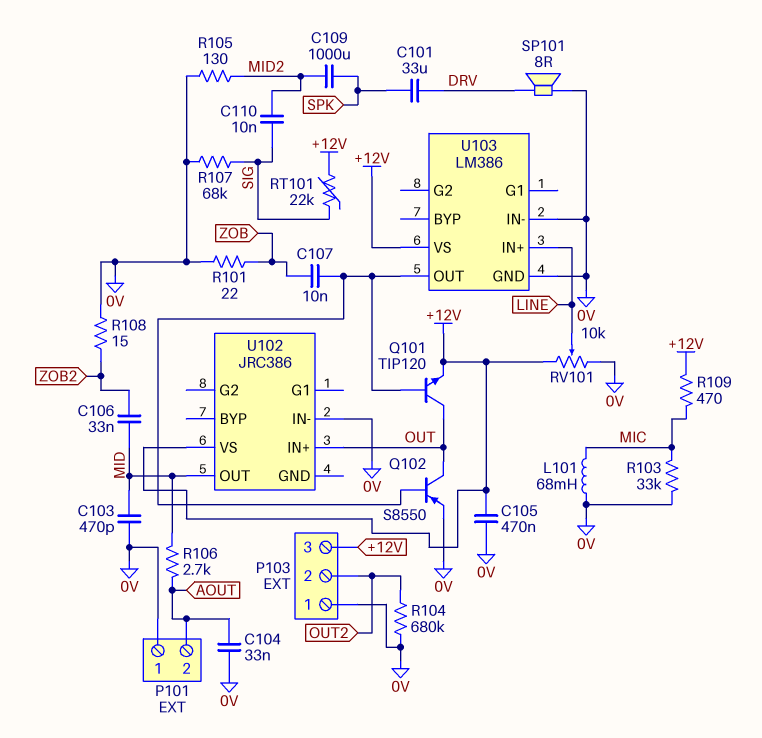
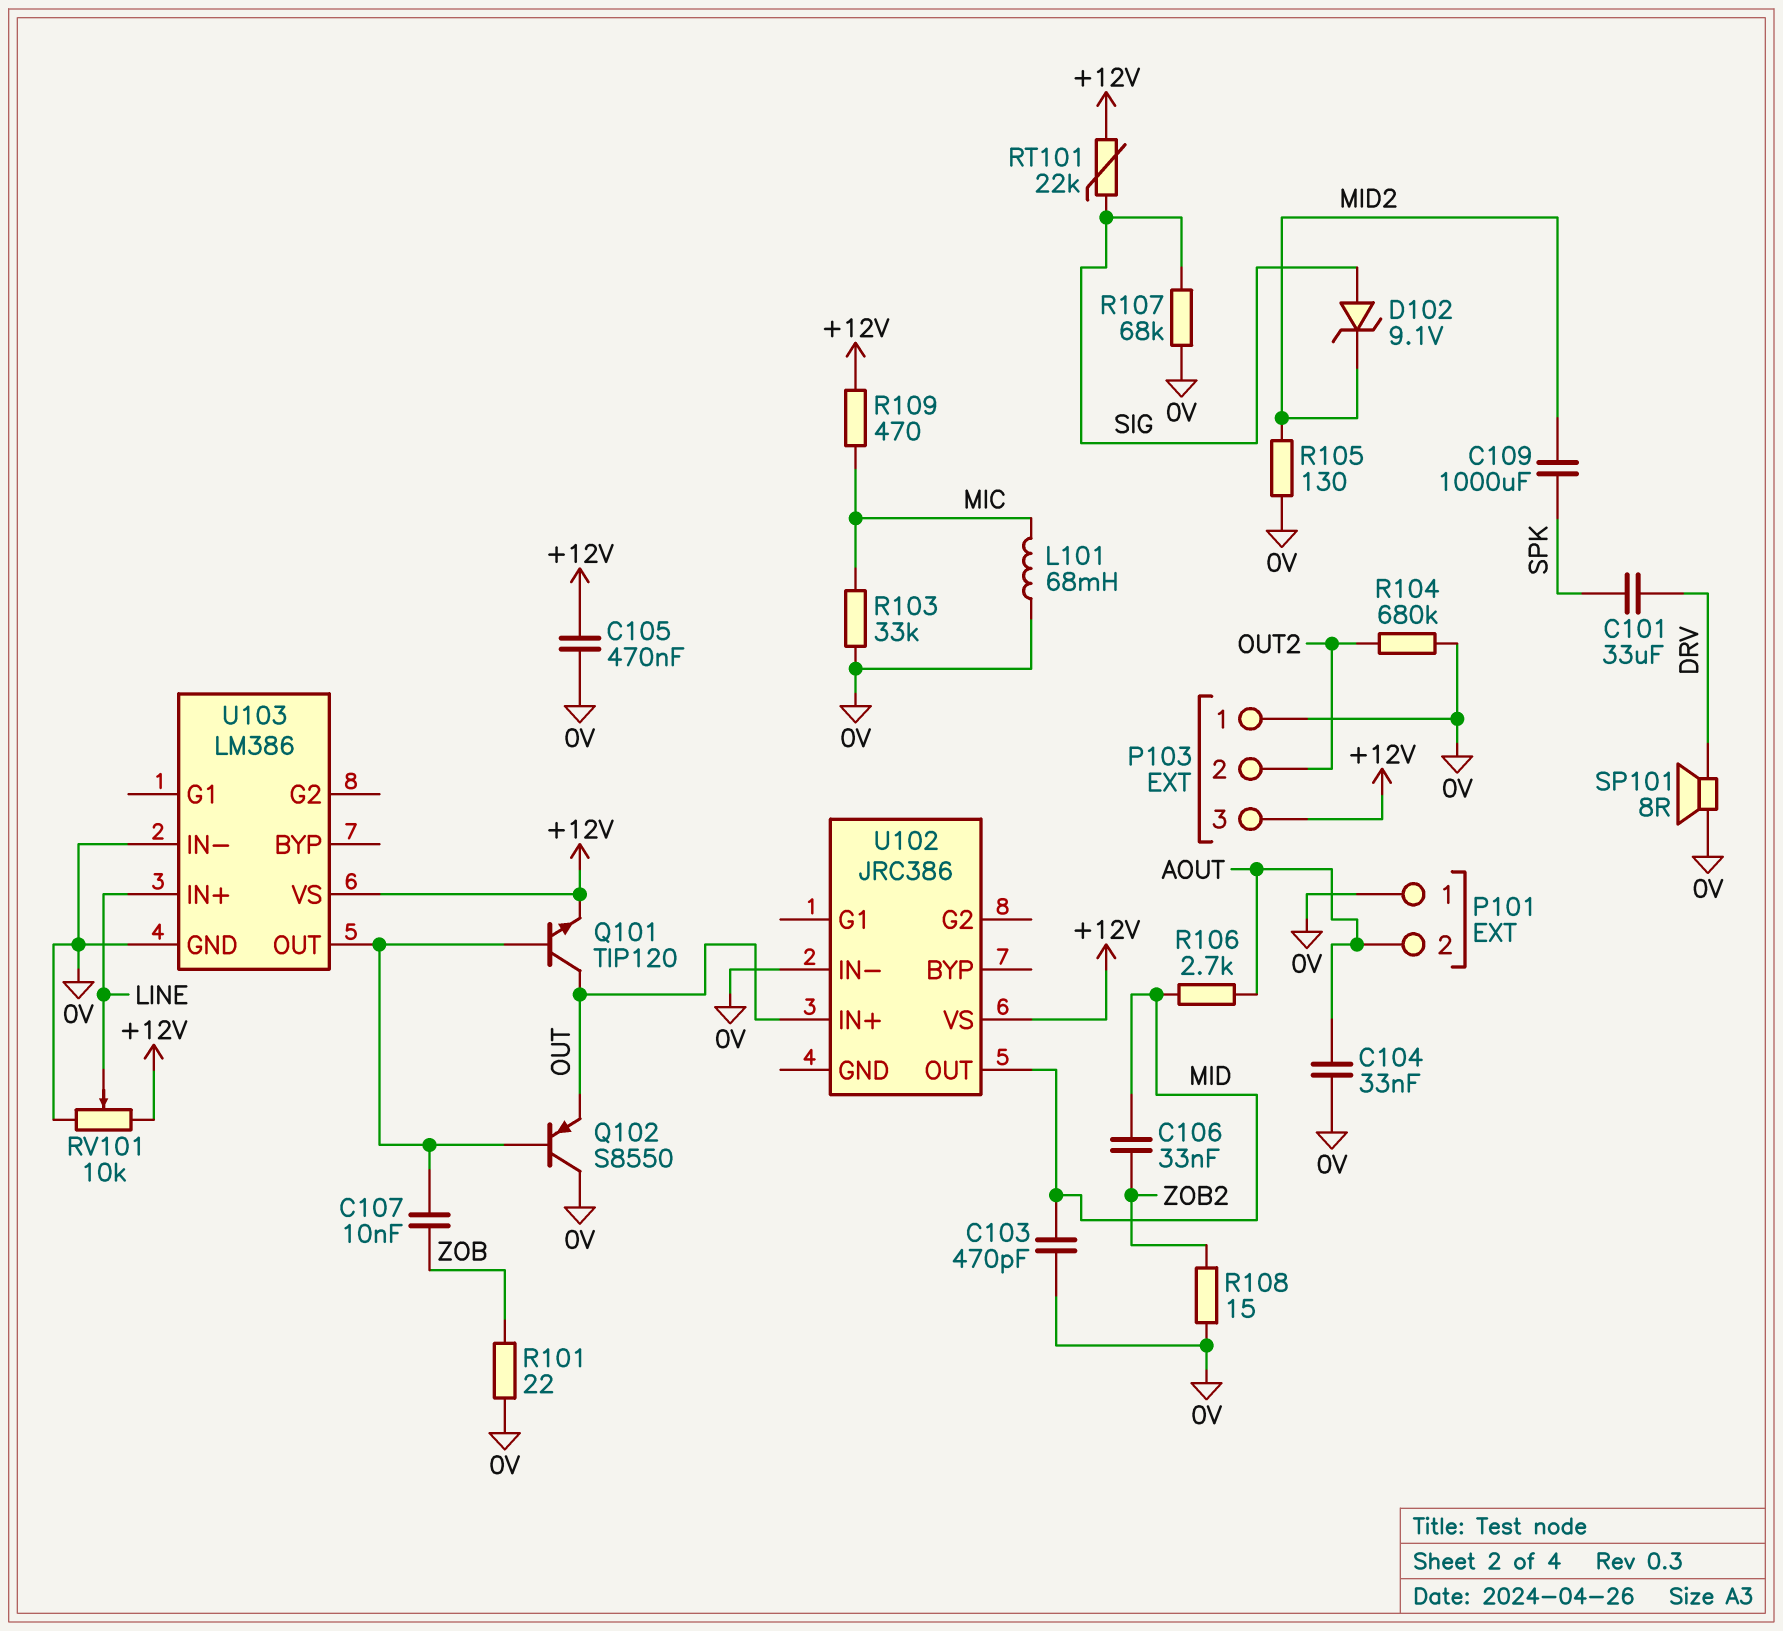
C110: 10nF (MID2, SIG) -> none
D102: none -> zener 9.1V (A SIG, K MID2)
Q102: PNP S8550 (B U103/OUT, C OUT, E 0V) -> PNP S8550 (B U103/OUT, C 0V, E OUT)

